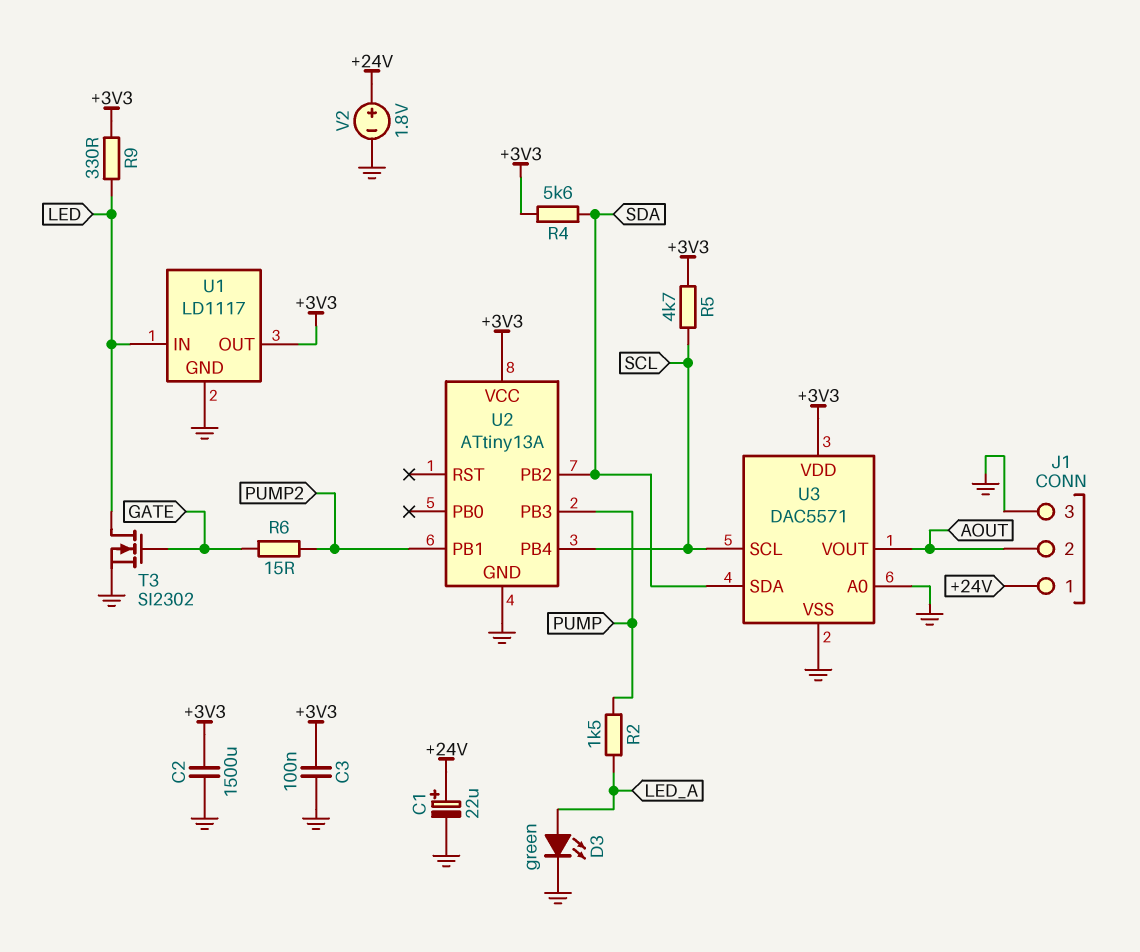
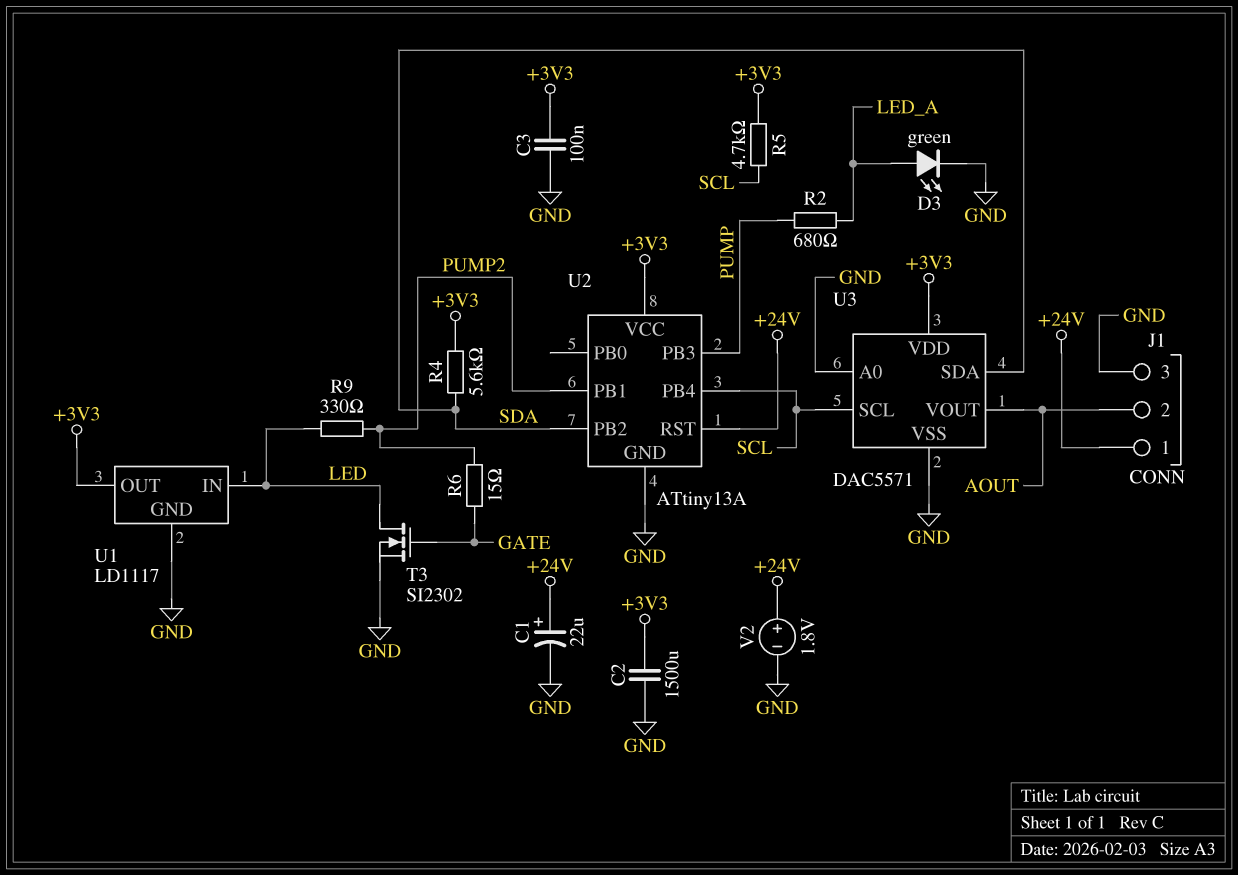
R2: 1.5k (LED_A, PUMP) -> 680 (LED_A, PUMP)
R9: 330 (+3V3, LED) -> 330 (LED, PUMP2)
U2 pin RST: none -> +24V

